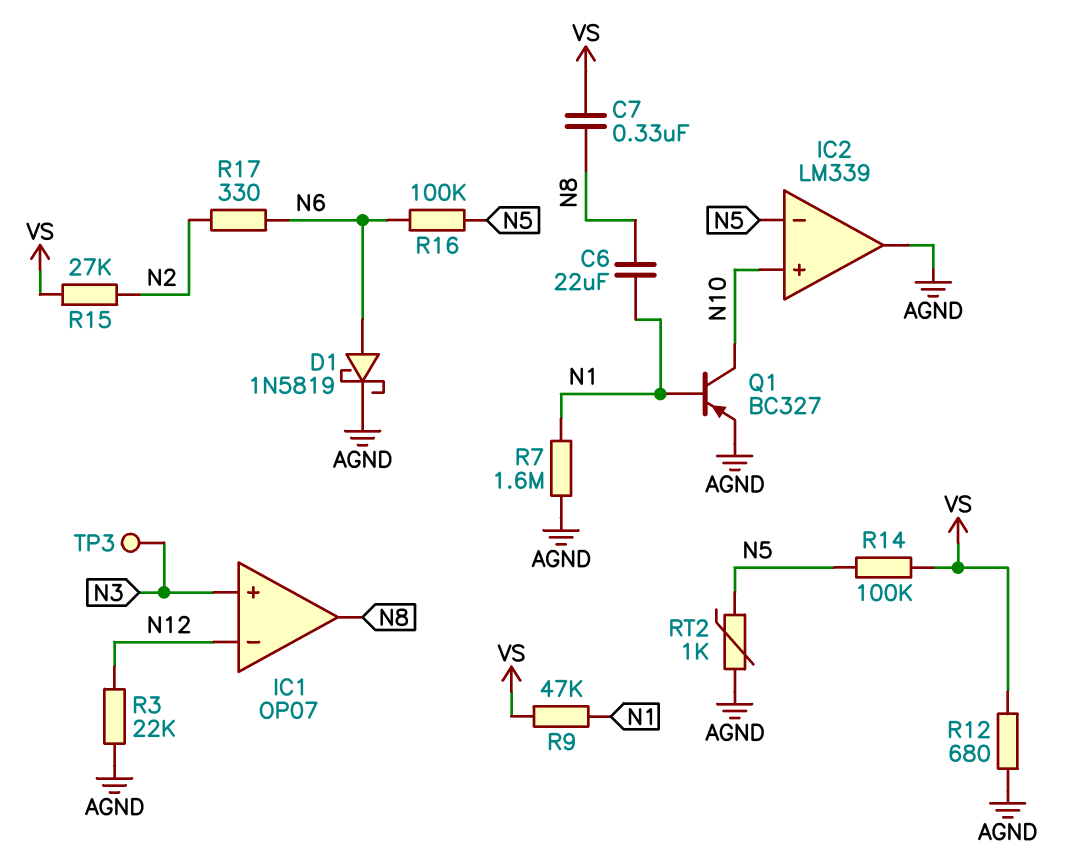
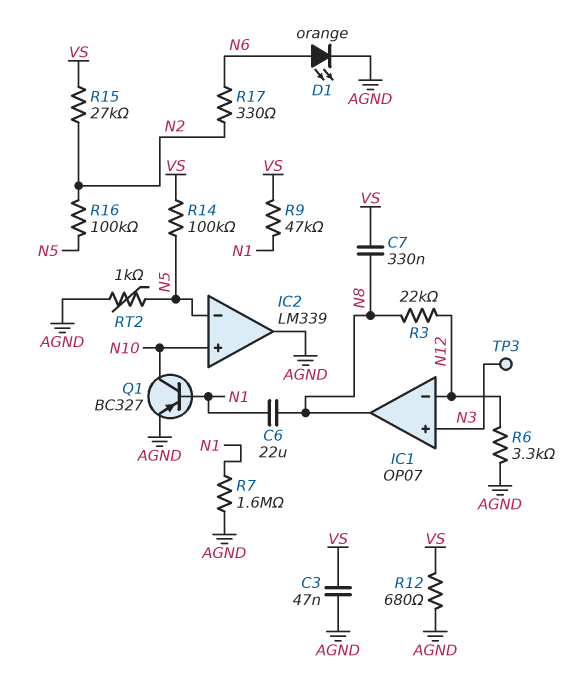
C3: none -> 47nF (AGND, VS)
D1: schottky 1N5819 (A N6, K AGND) -> LED orange (A N6, K AGND)
R3: 22k (AGND, N12) -> 22k (N8, N12)
R6: none -> 3.3k (AGND, N12)
R16: 100k (N5, N6) -> 100k (N2, N5)

